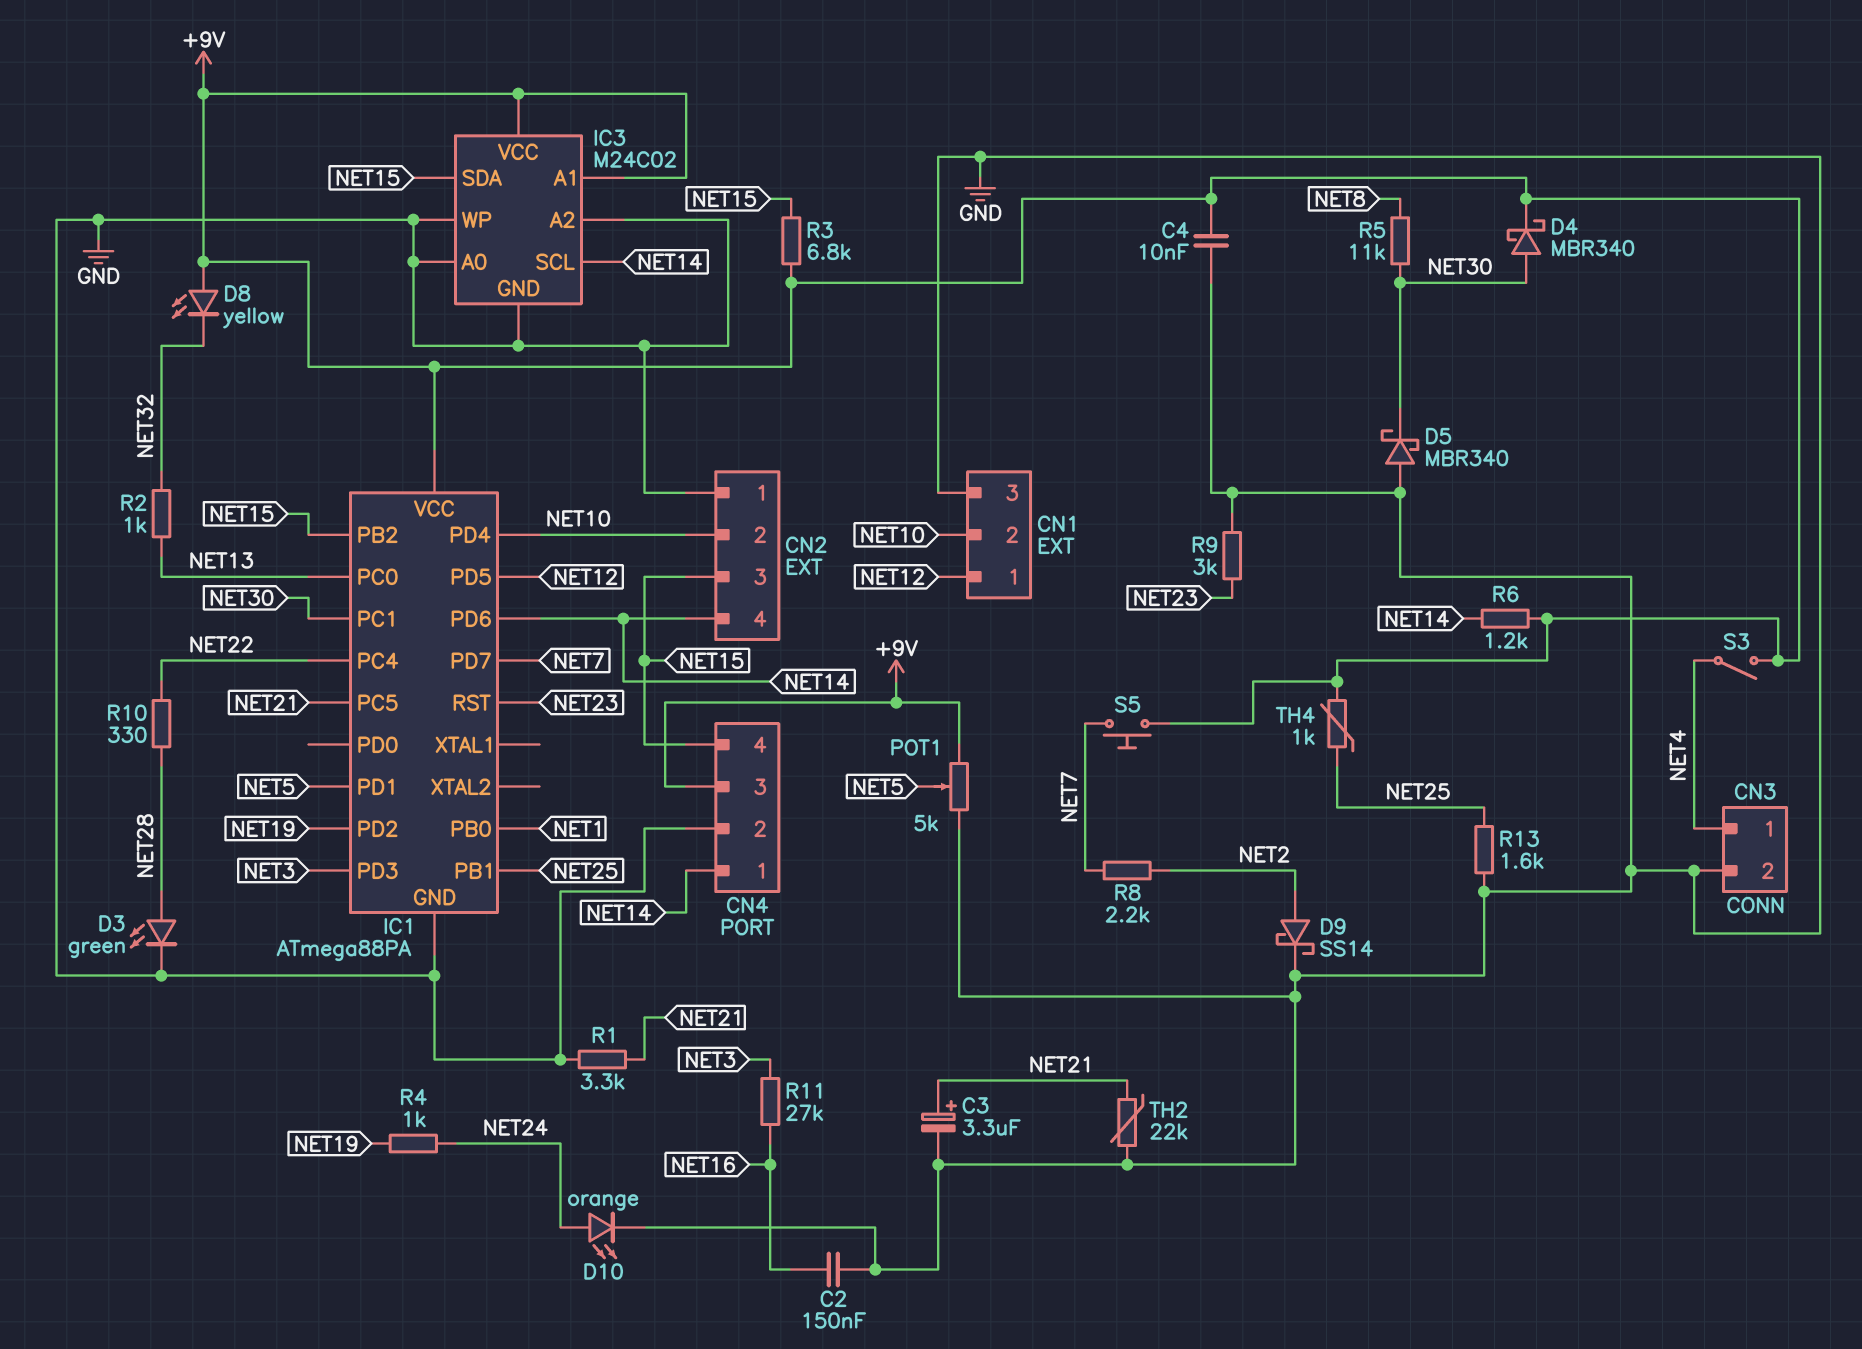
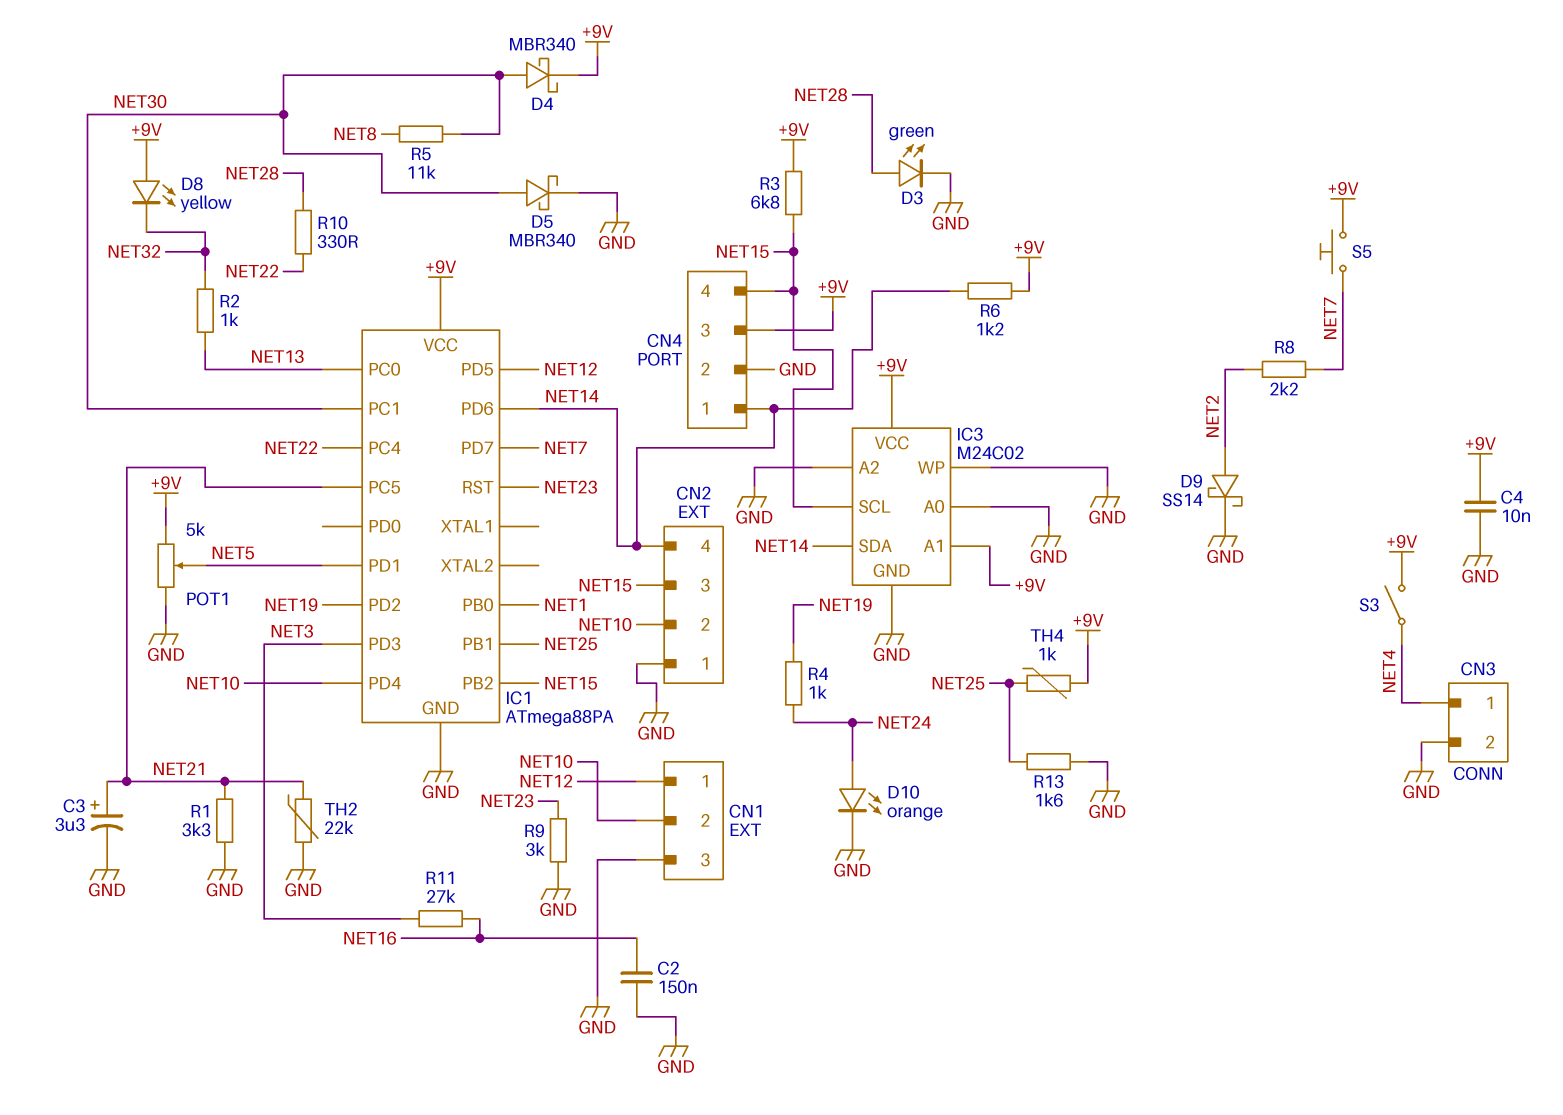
D5: schottky MBR340 (A GND, K NET30) -> schottky MBR340 (A NET30, K GND)
IC3 pin SCL: NET14 -> NET15
IC3 pin SDA: NET15 -> NET14

